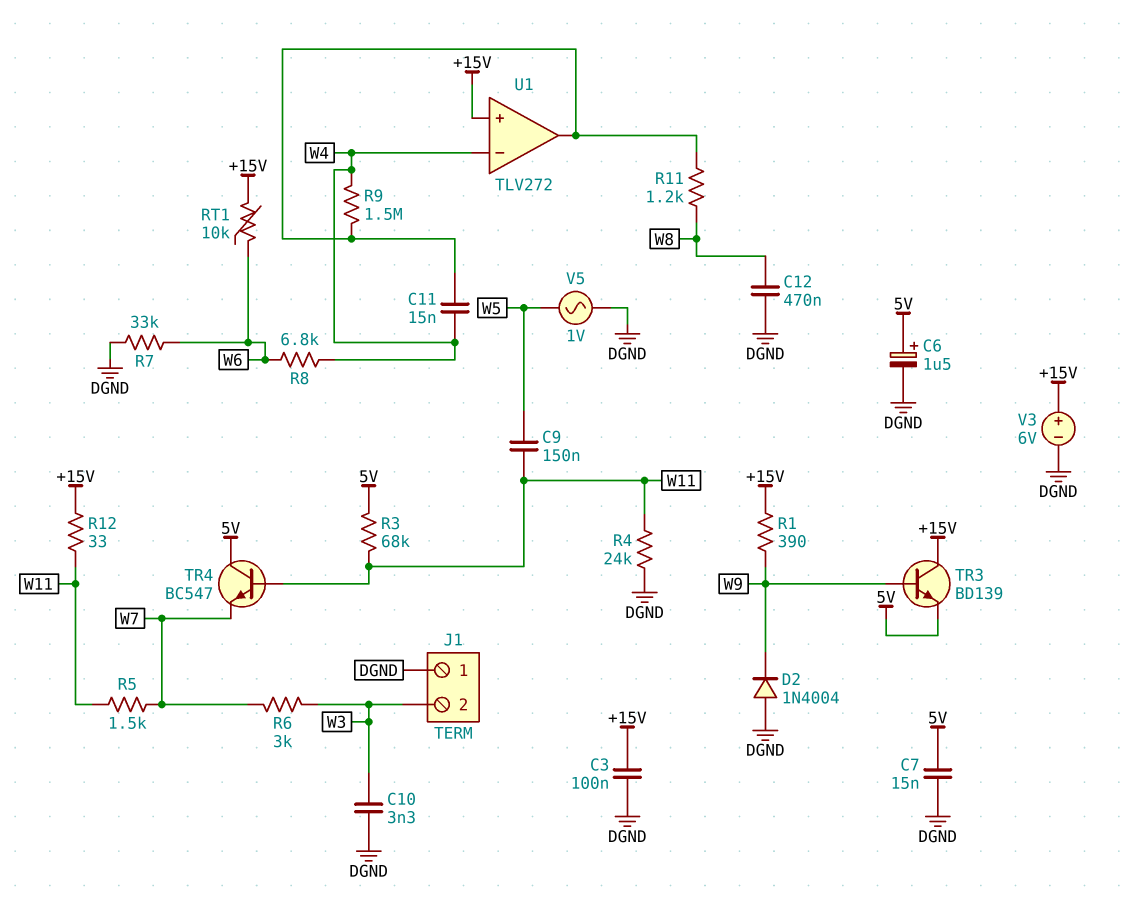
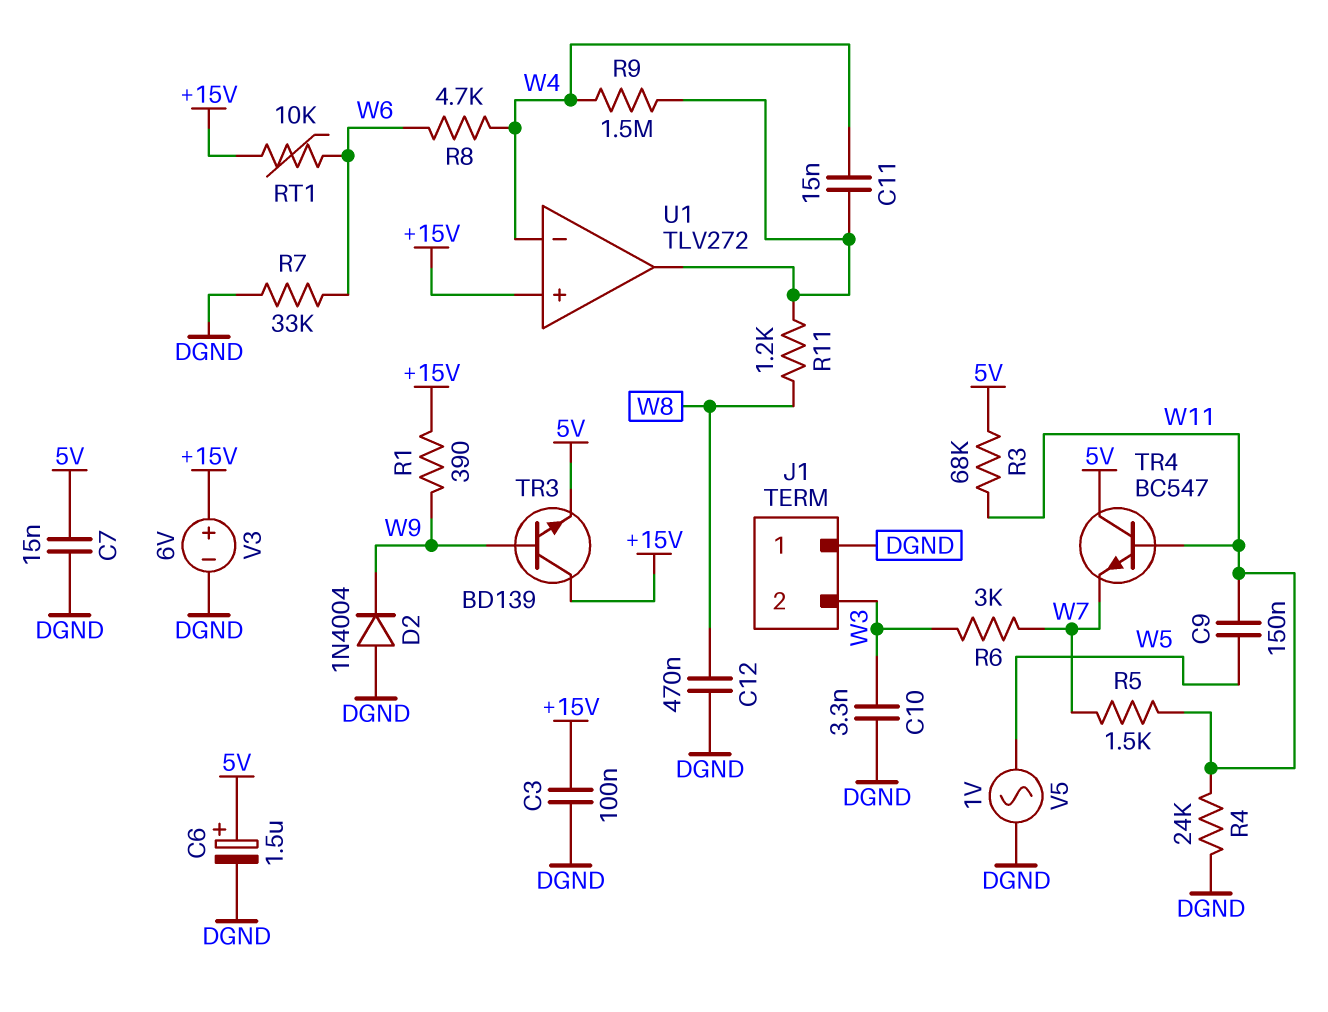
R8: 6.8k (W4, W6) -> 4.7k (W4, W6)
R12: 33 (+15V, W11) -> none

